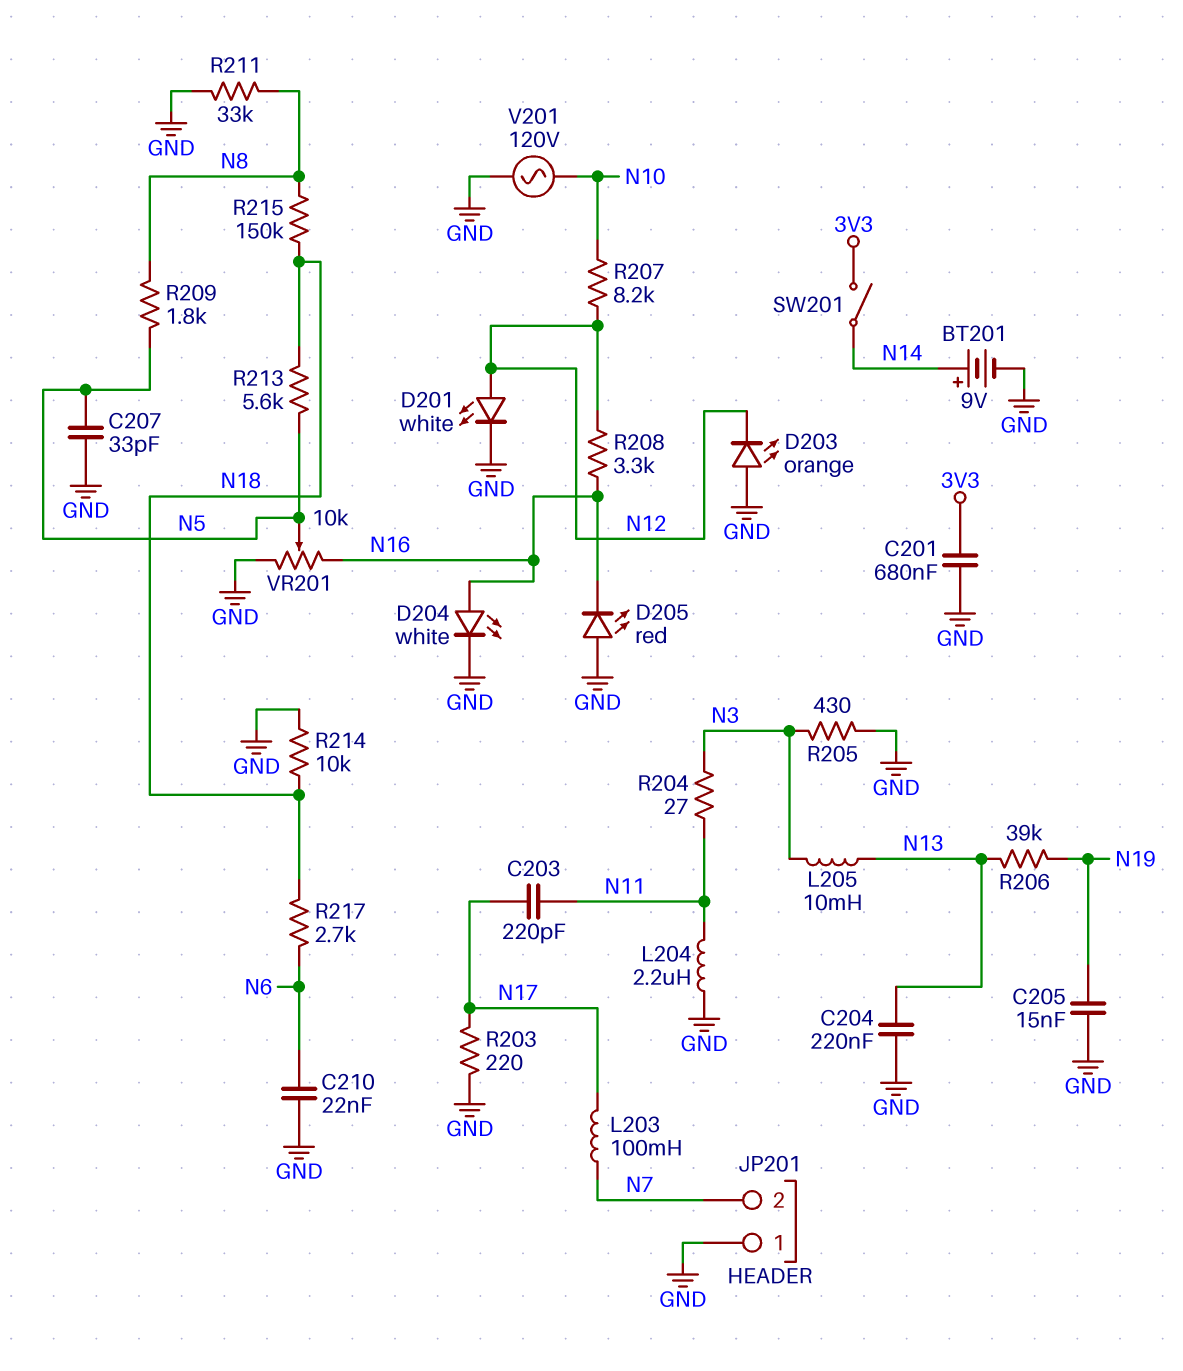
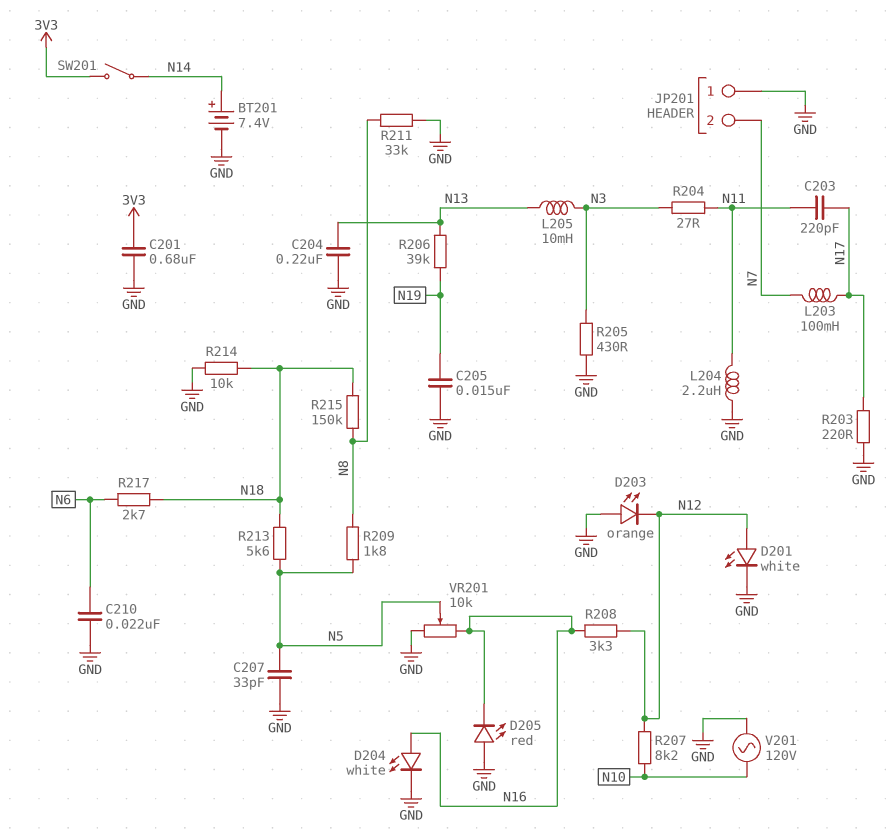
BT201: 9V (plus N14, minus GND) -> 7.4V (plus N14, minus GND)

